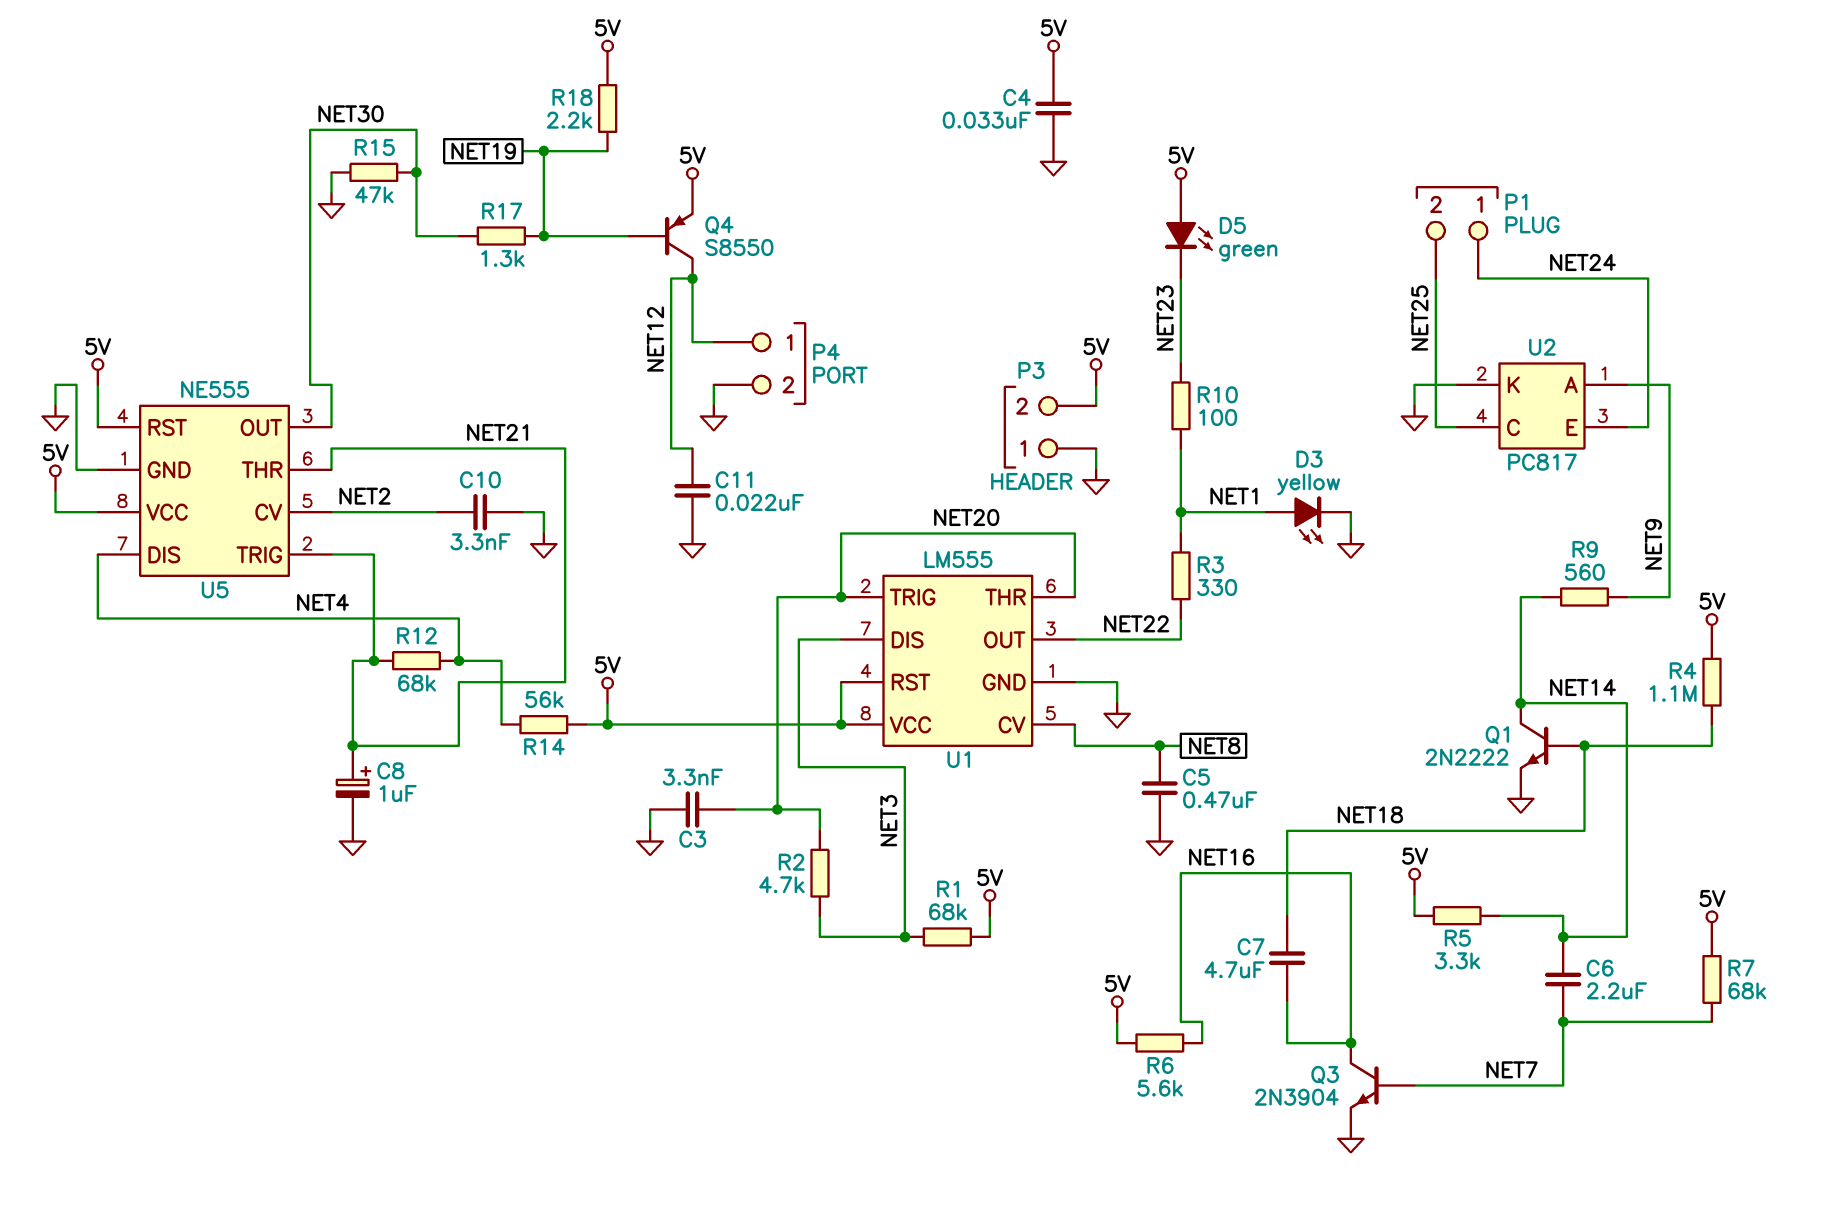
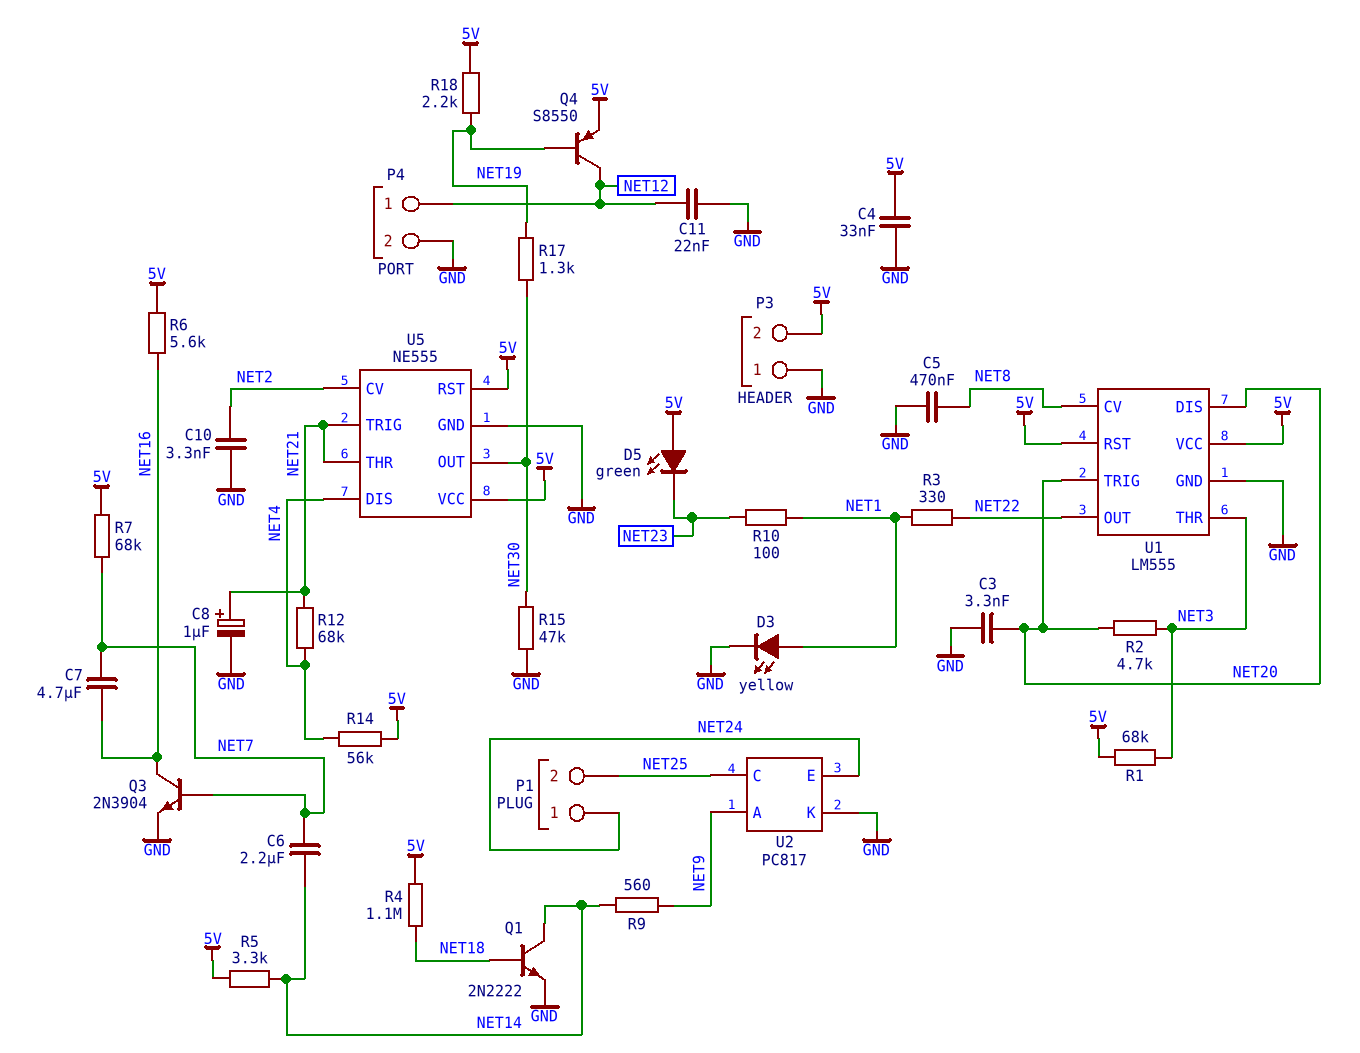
C7: 4.7uF (NET16, NET18) -> 4.7uF (NET7, NET16)
U1 pin DIS: NET3 -> NET20
U1 pin THR: NET20 -> NET3

